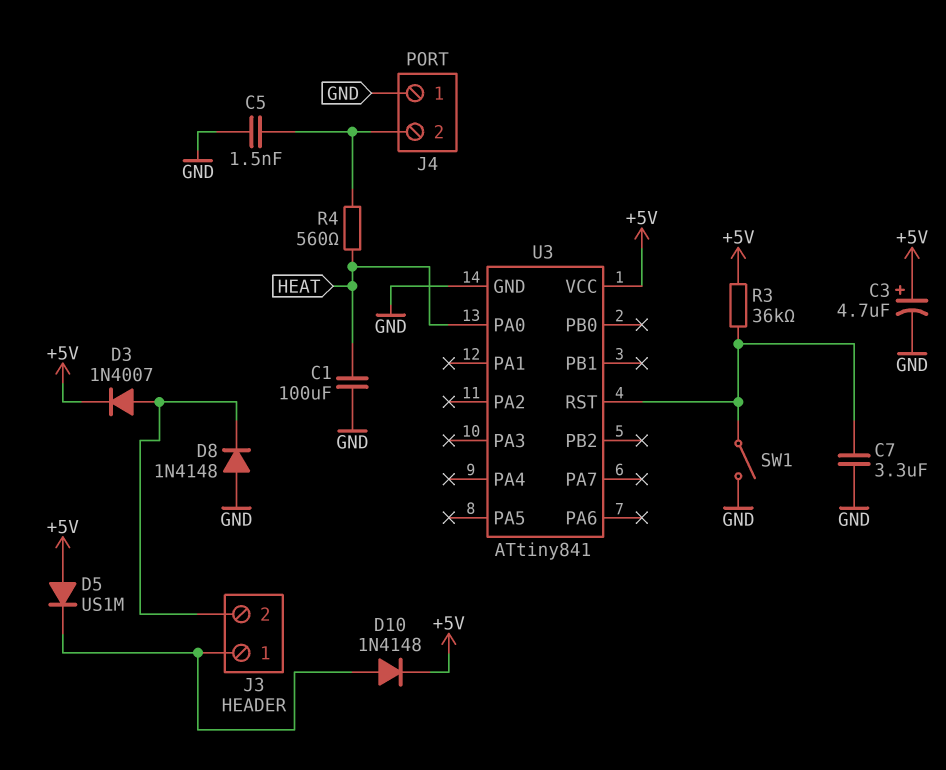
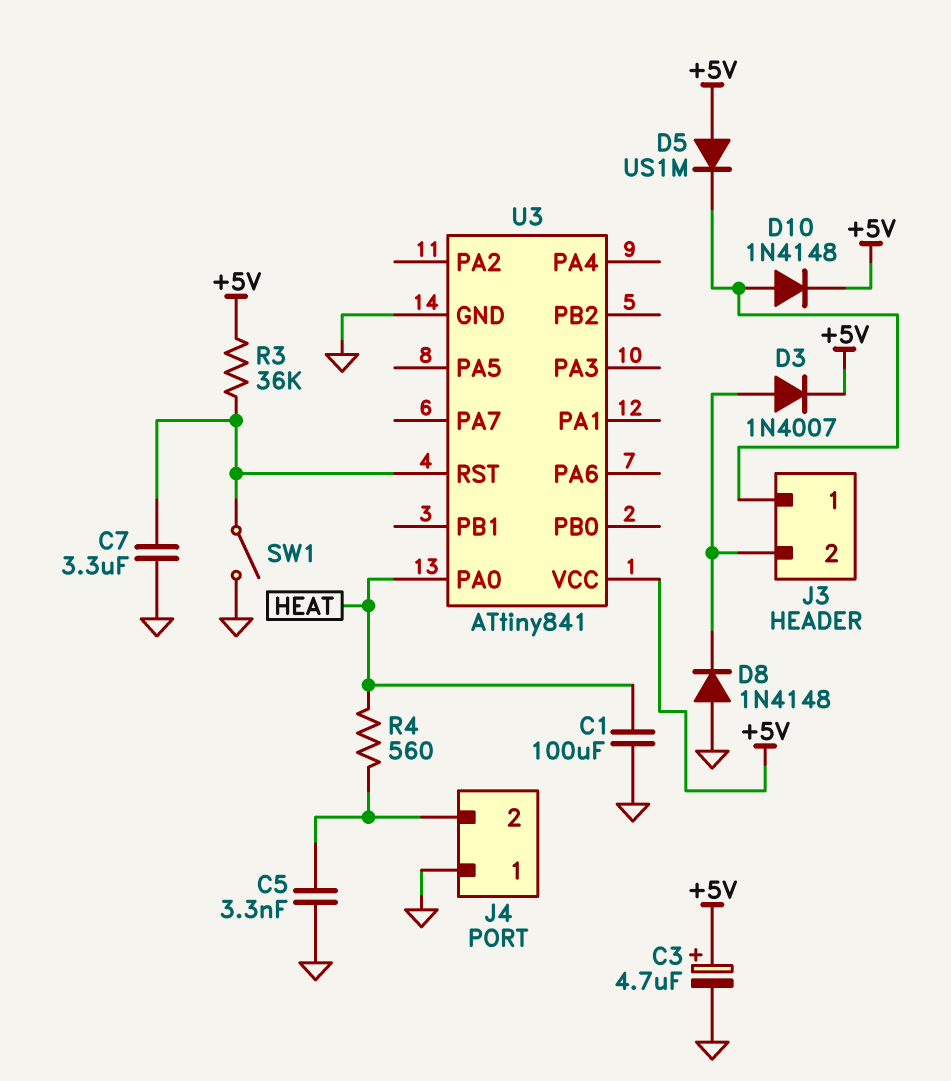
C5: 1.5nF (GND, J4/2) -> 3.3nF (GND, J4/2)

